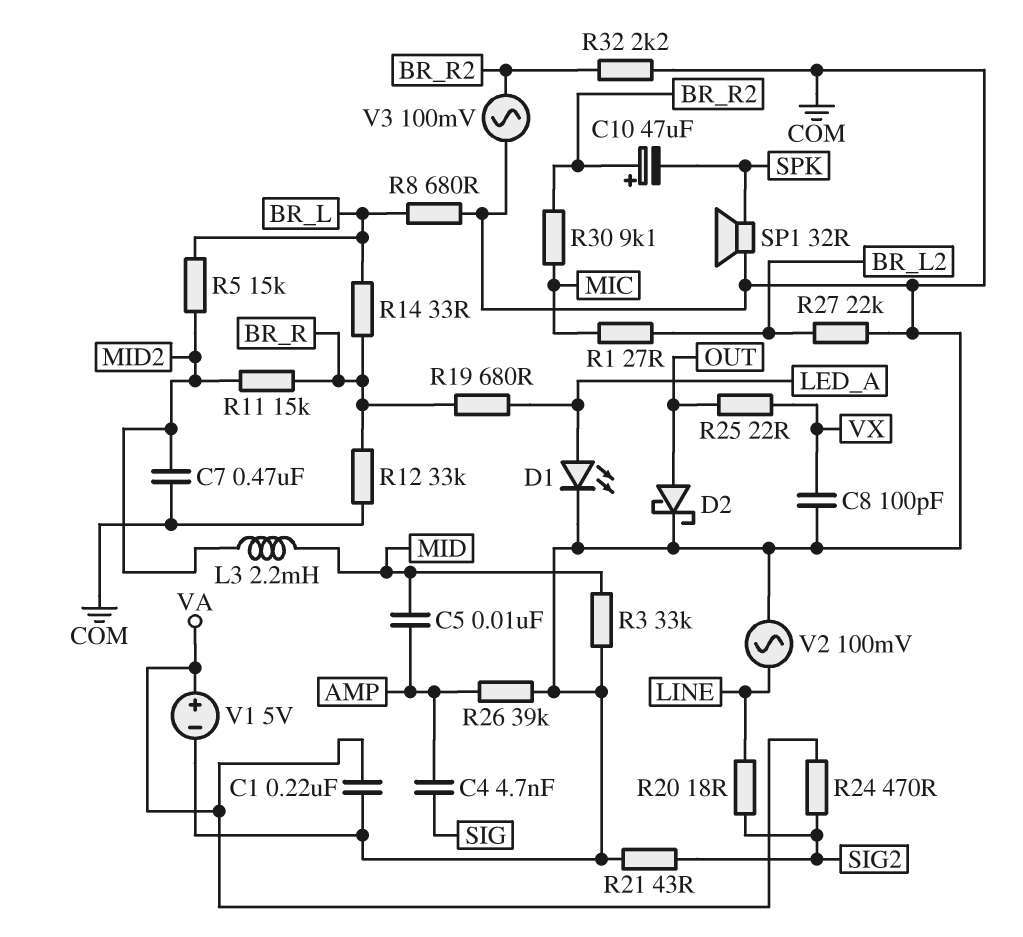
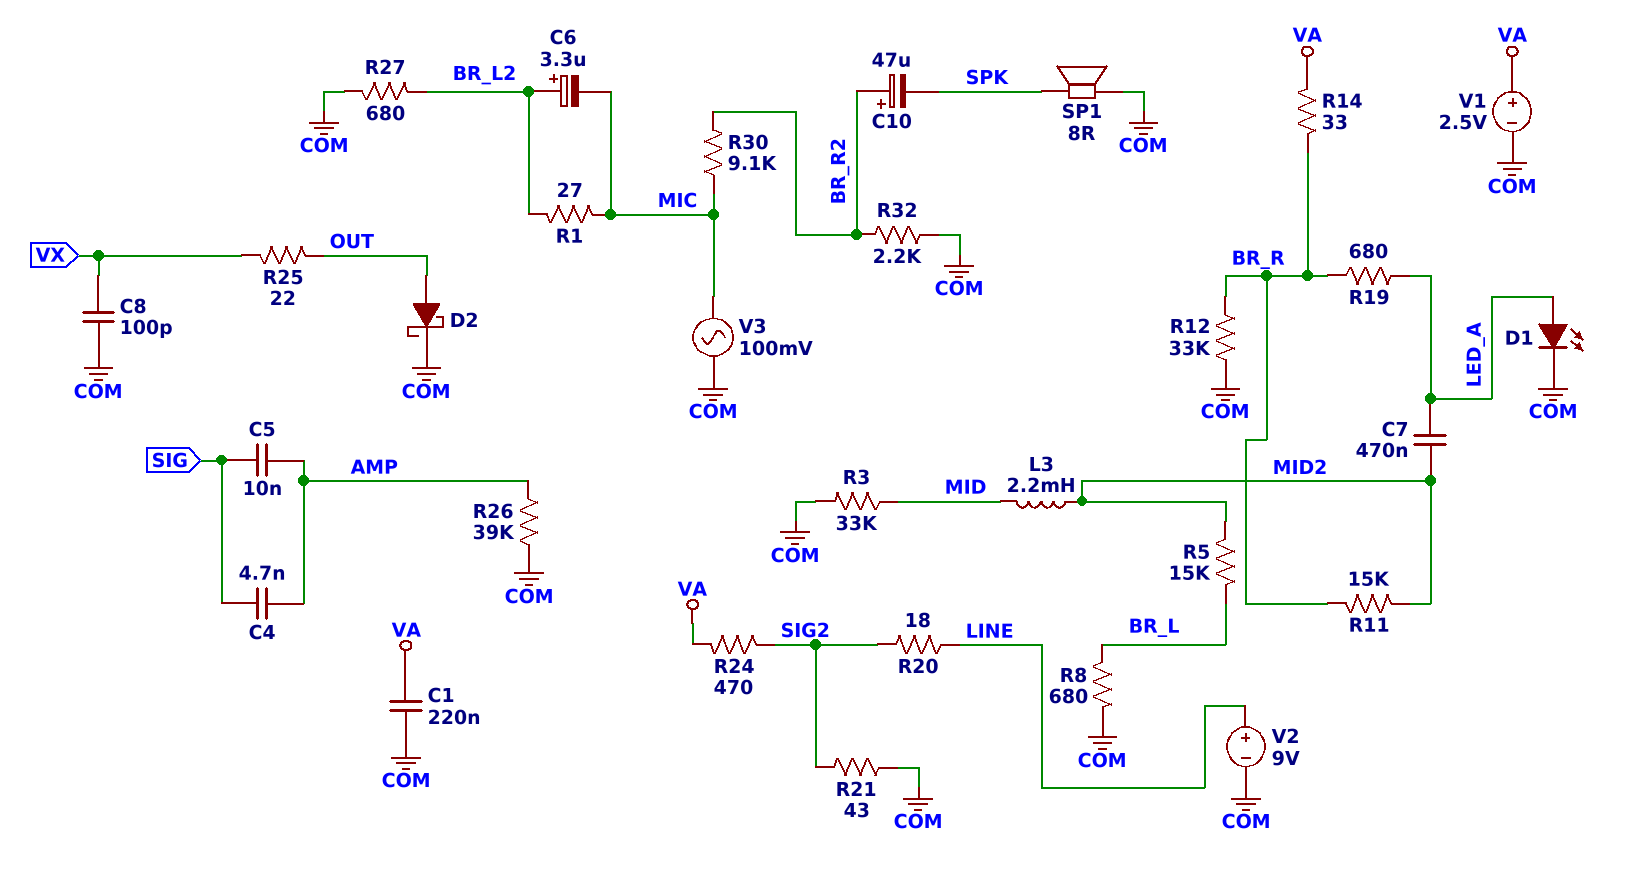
C5: 10nF (AMP, MID) -> 10nF (AMP, SIG)
C6: none -> 3.3uF (plus BR_L2, minus MIC)
C7: 470nF (COM, MID2) -> 470nF (LED_A, MID2)
R14: 33 (BR_L, BR_R) -> 33 (BR_R, VA)
R27: 22k (BR_L2, COM) -> 680 (BR_L2, COM)
SP1: speaker 32R (COM, SPK) -> speaker 8R (COM, SPK)
V1: 5V (plus VA, minus COM) -> 2.5V (plus VA, minus COM)
V2: AC 100mV (COM, LINE) -> 9V (plus LINE, minus COM)
V3: AC 100mV (BR_R2, COM) -> AC 100mV (COM, MIC)

